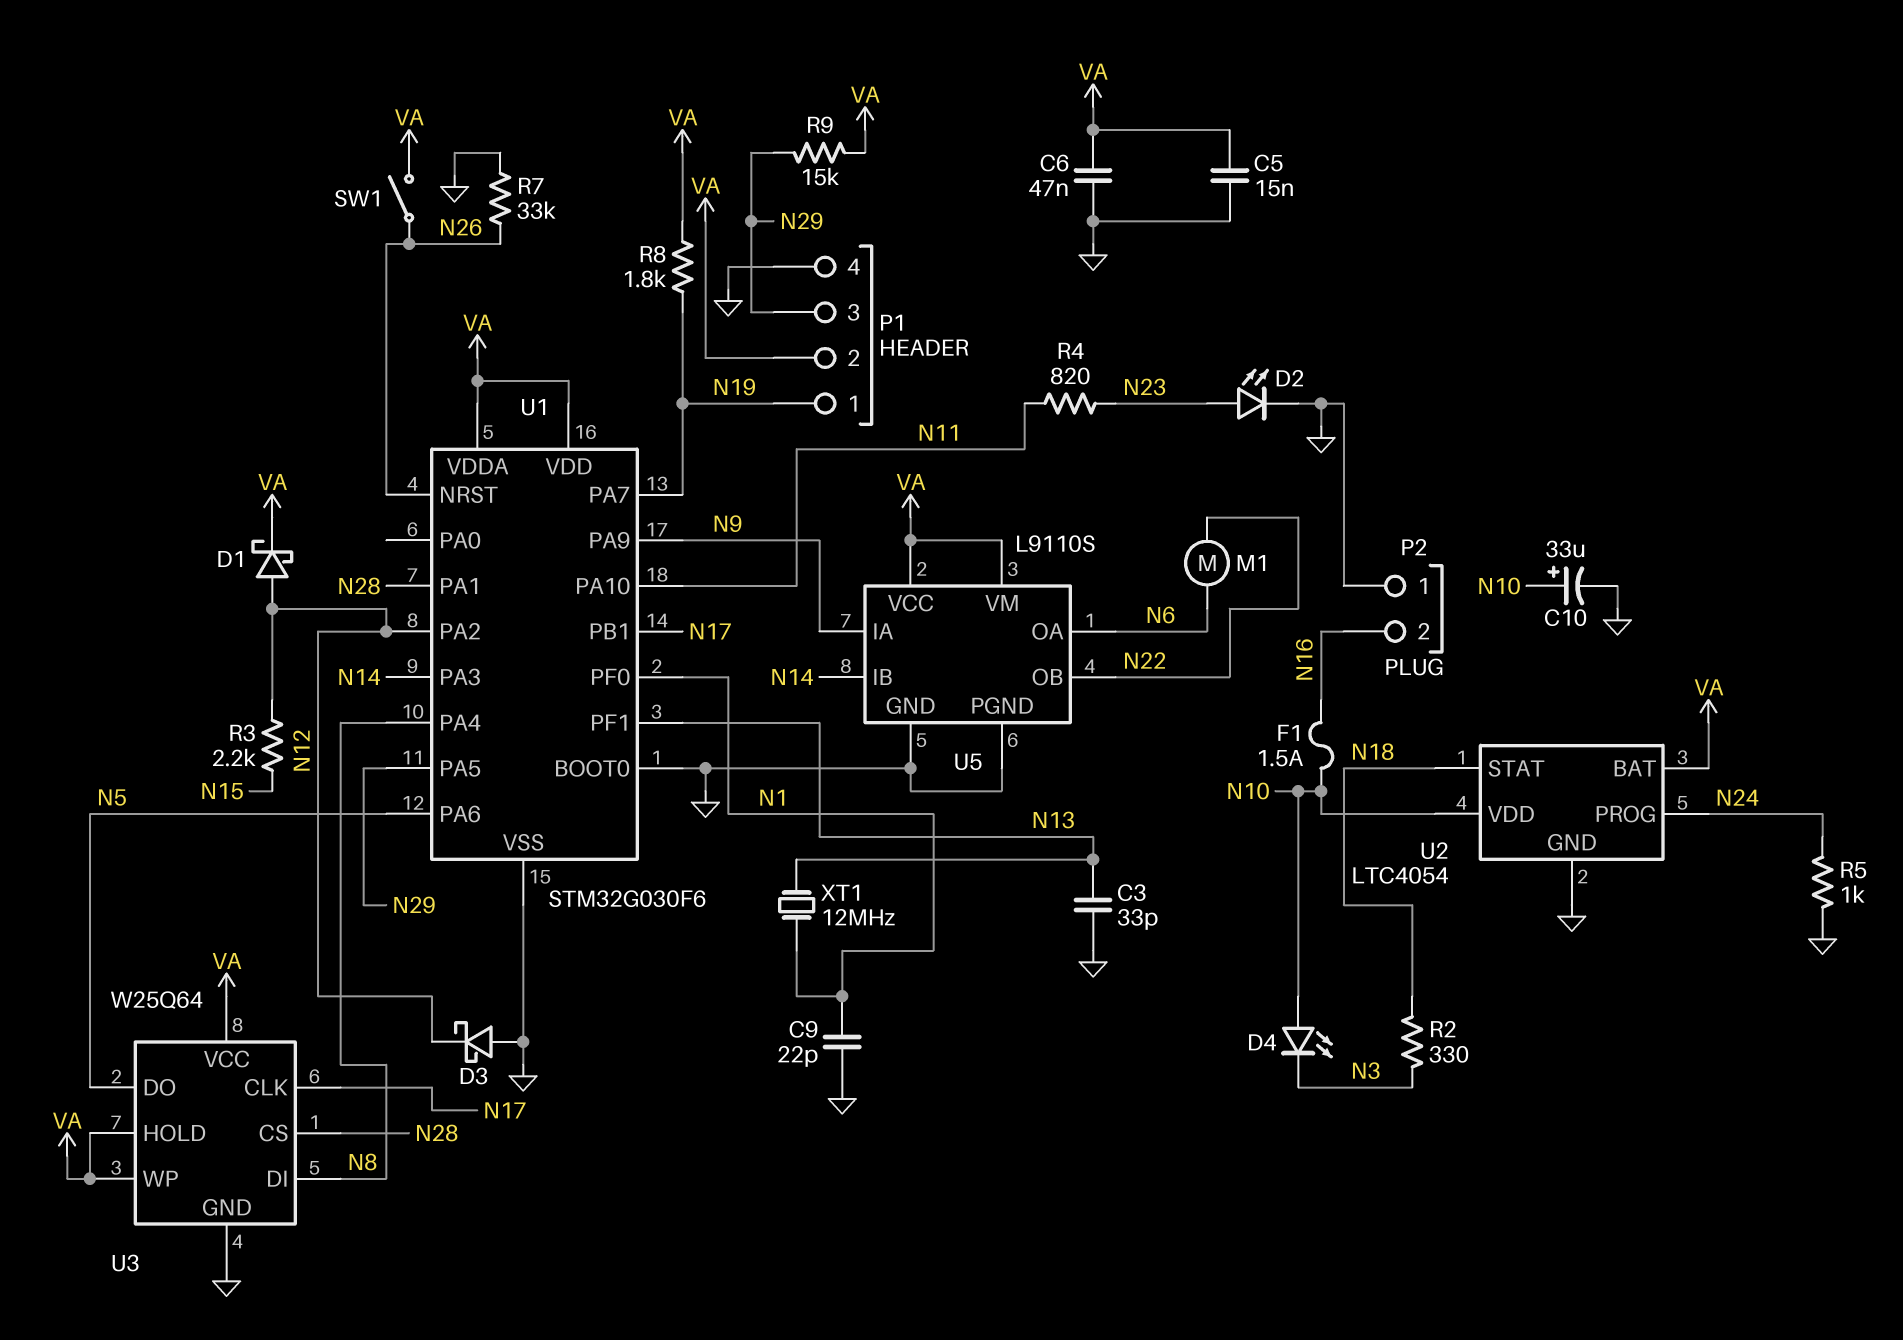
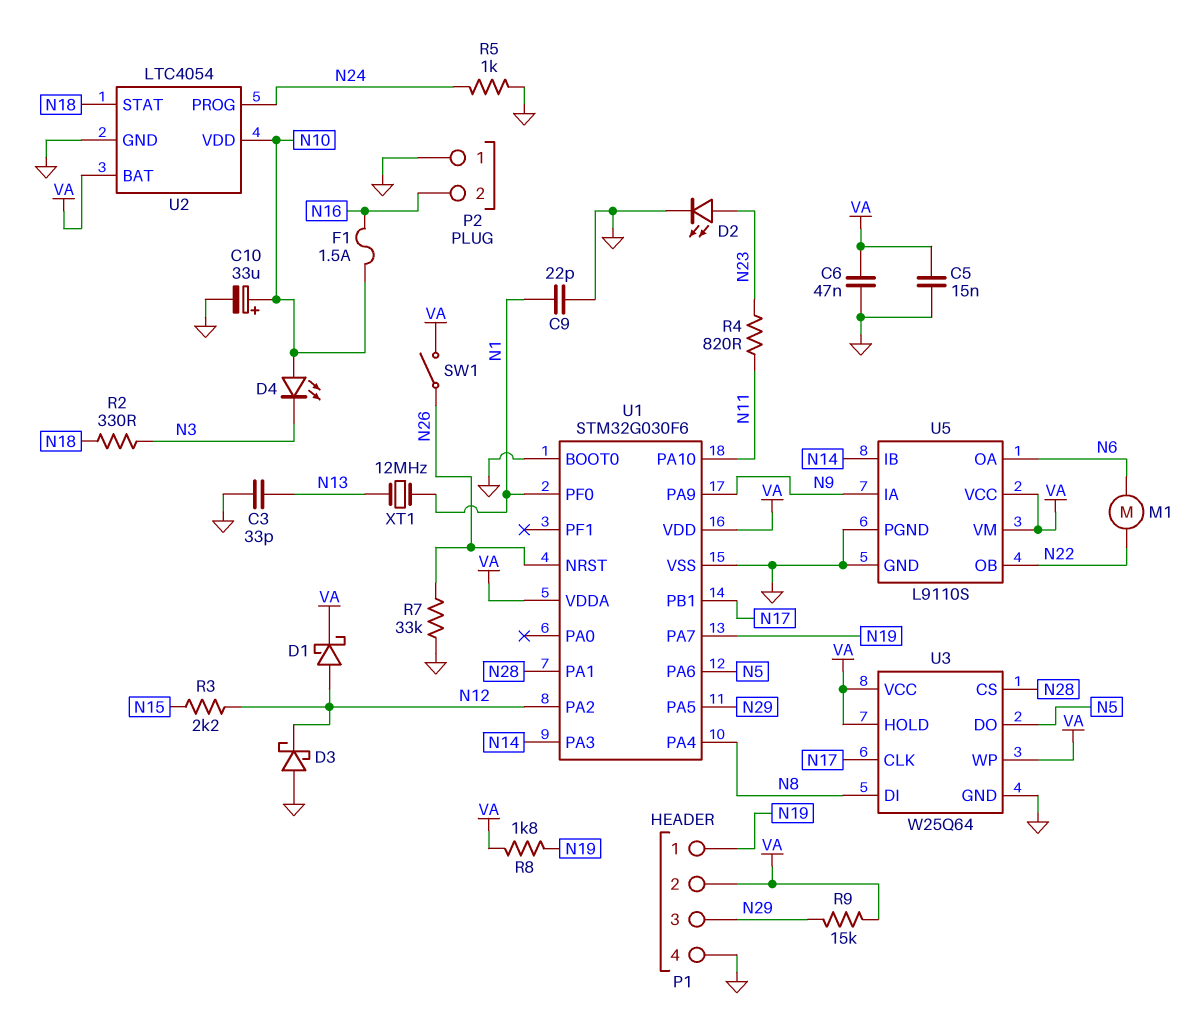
U1 pin PF1: N13 -> none

